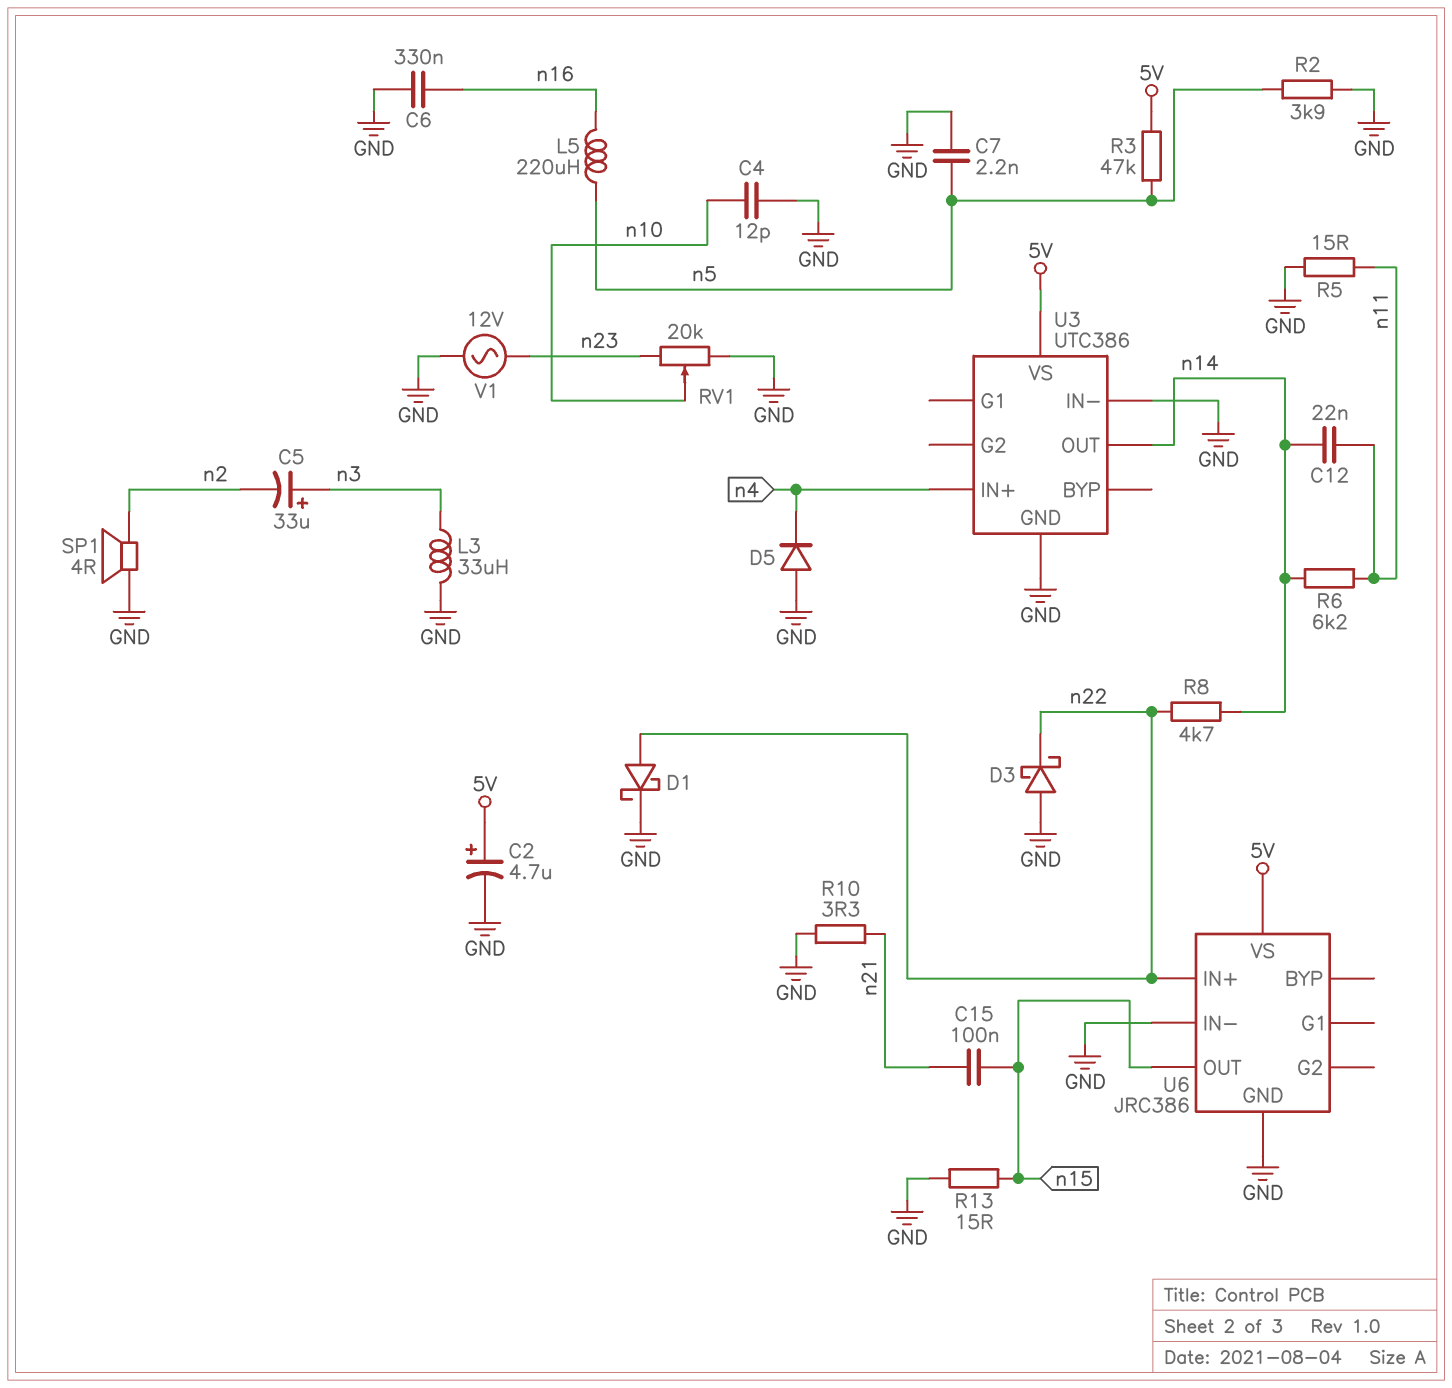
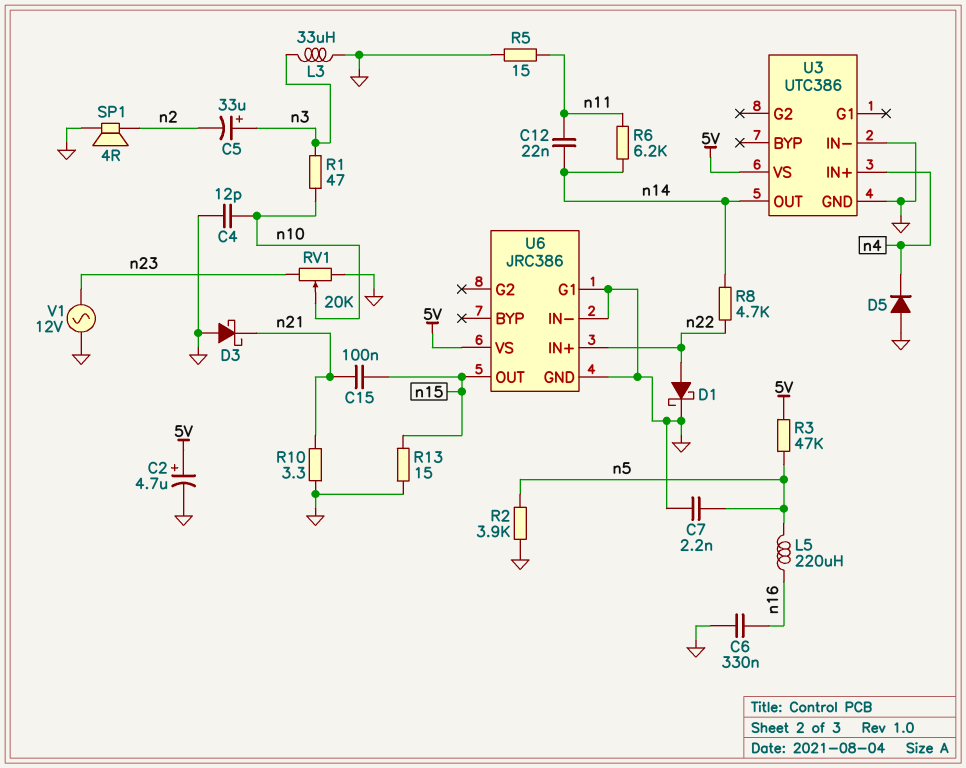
D3: schottky (A GND, K n22) -> schottky (A GND, K n21)
R1: none -> 47 (n3, n10)
U6 pin G1: none -> GND

